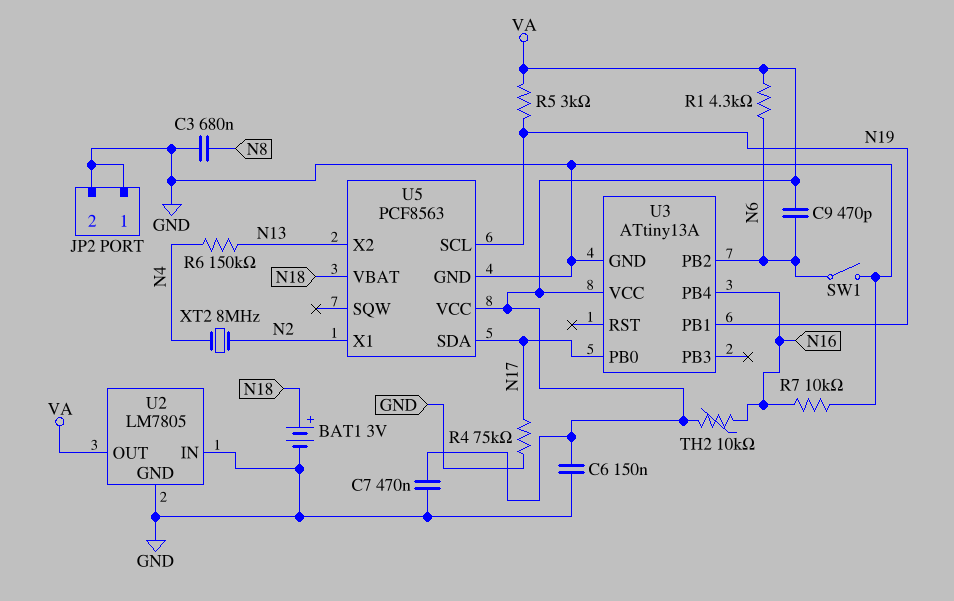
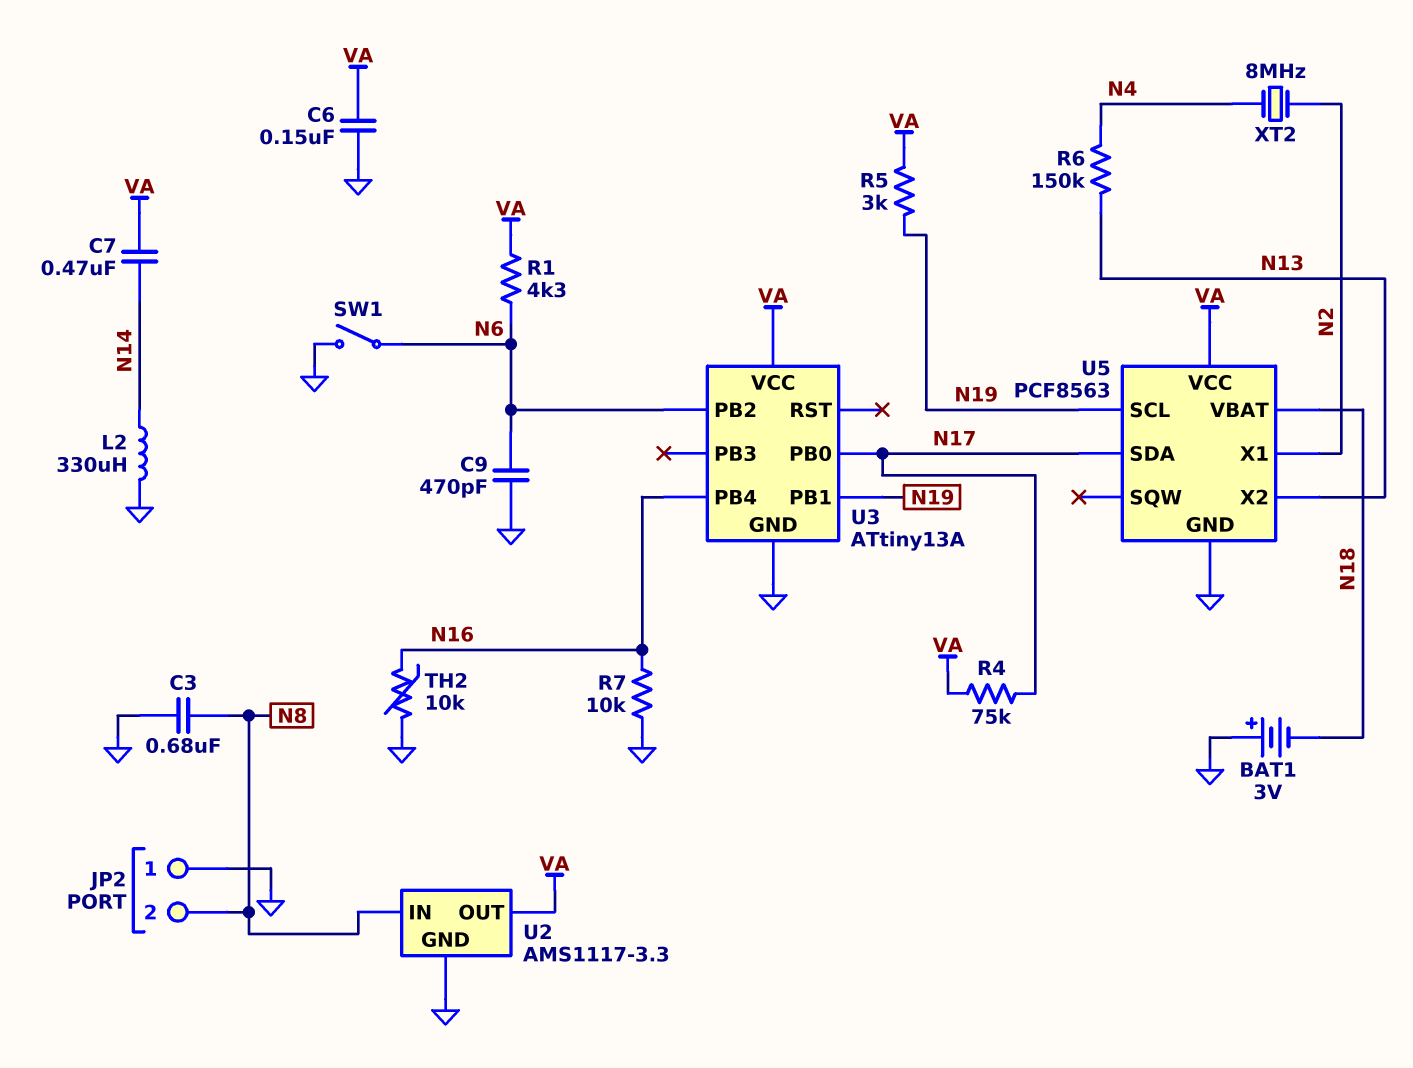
BAT1: 3V (plus N18, minus GND) -> 3V (plus GND, minus N18)
C7: 470nF (GND, VA) -> 470nF (N14, VA)
C9: 470pF (N6, VA) -> 470pF (GND, N6)
JP2 pin 2: GND -> N8
L2: none -> 330uH (GND, N14)
R4: 75k (GND, N17) -> 75k (N17, VA)
TH2: 10k (N16, VA) -> 10k (GND, N16)
U2: LM7805 -> AMS1117-3.3
U2 pin IN: GND -> N8

